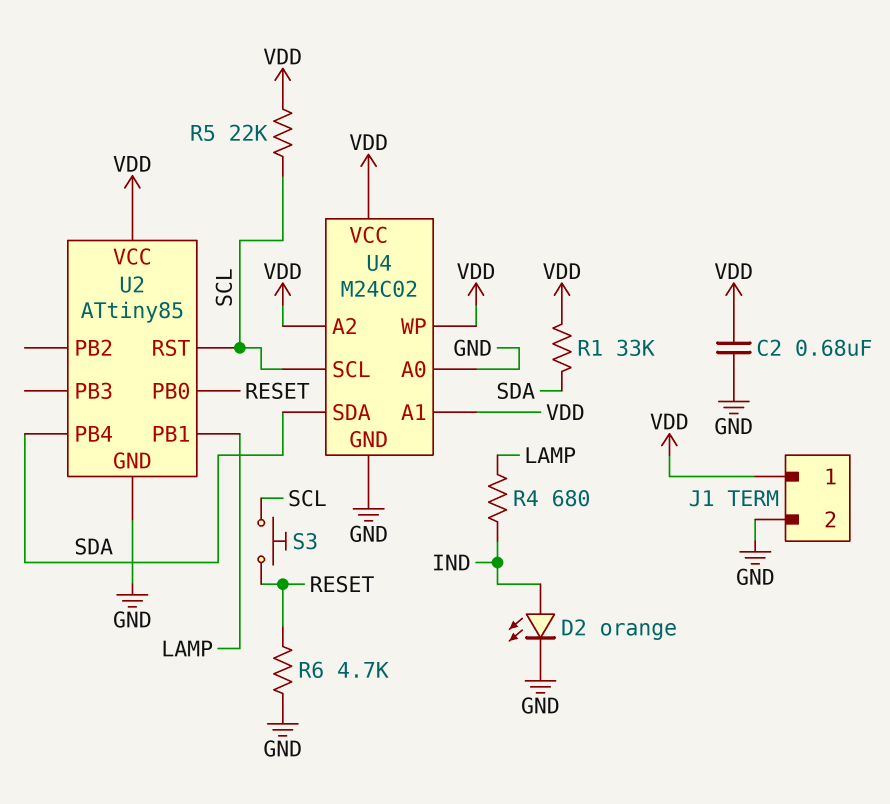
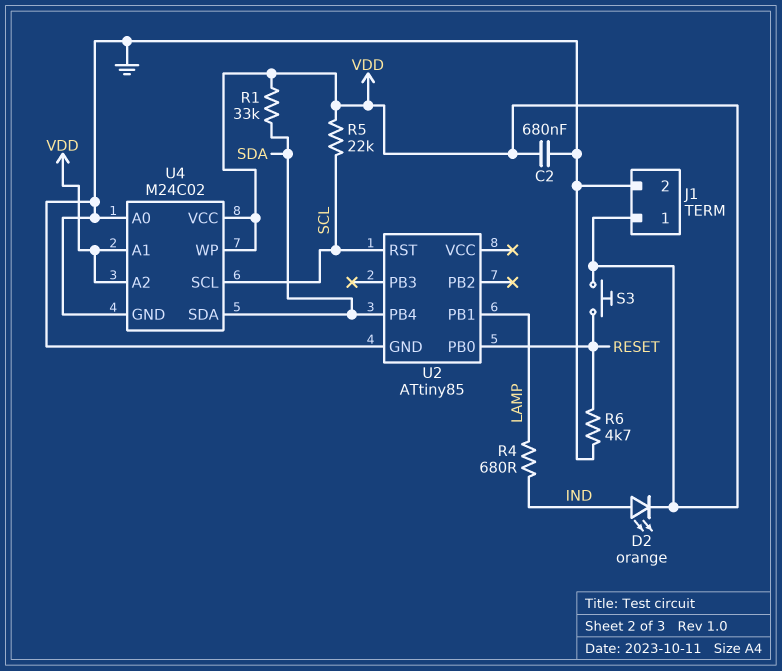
D2: LED orange (A IND, K GND) -> LED orange (A IND, K VDD)
S3: button (RESET, SCL) -> button (RESET, VDD)
U2 pin VCC: VDD -> none

